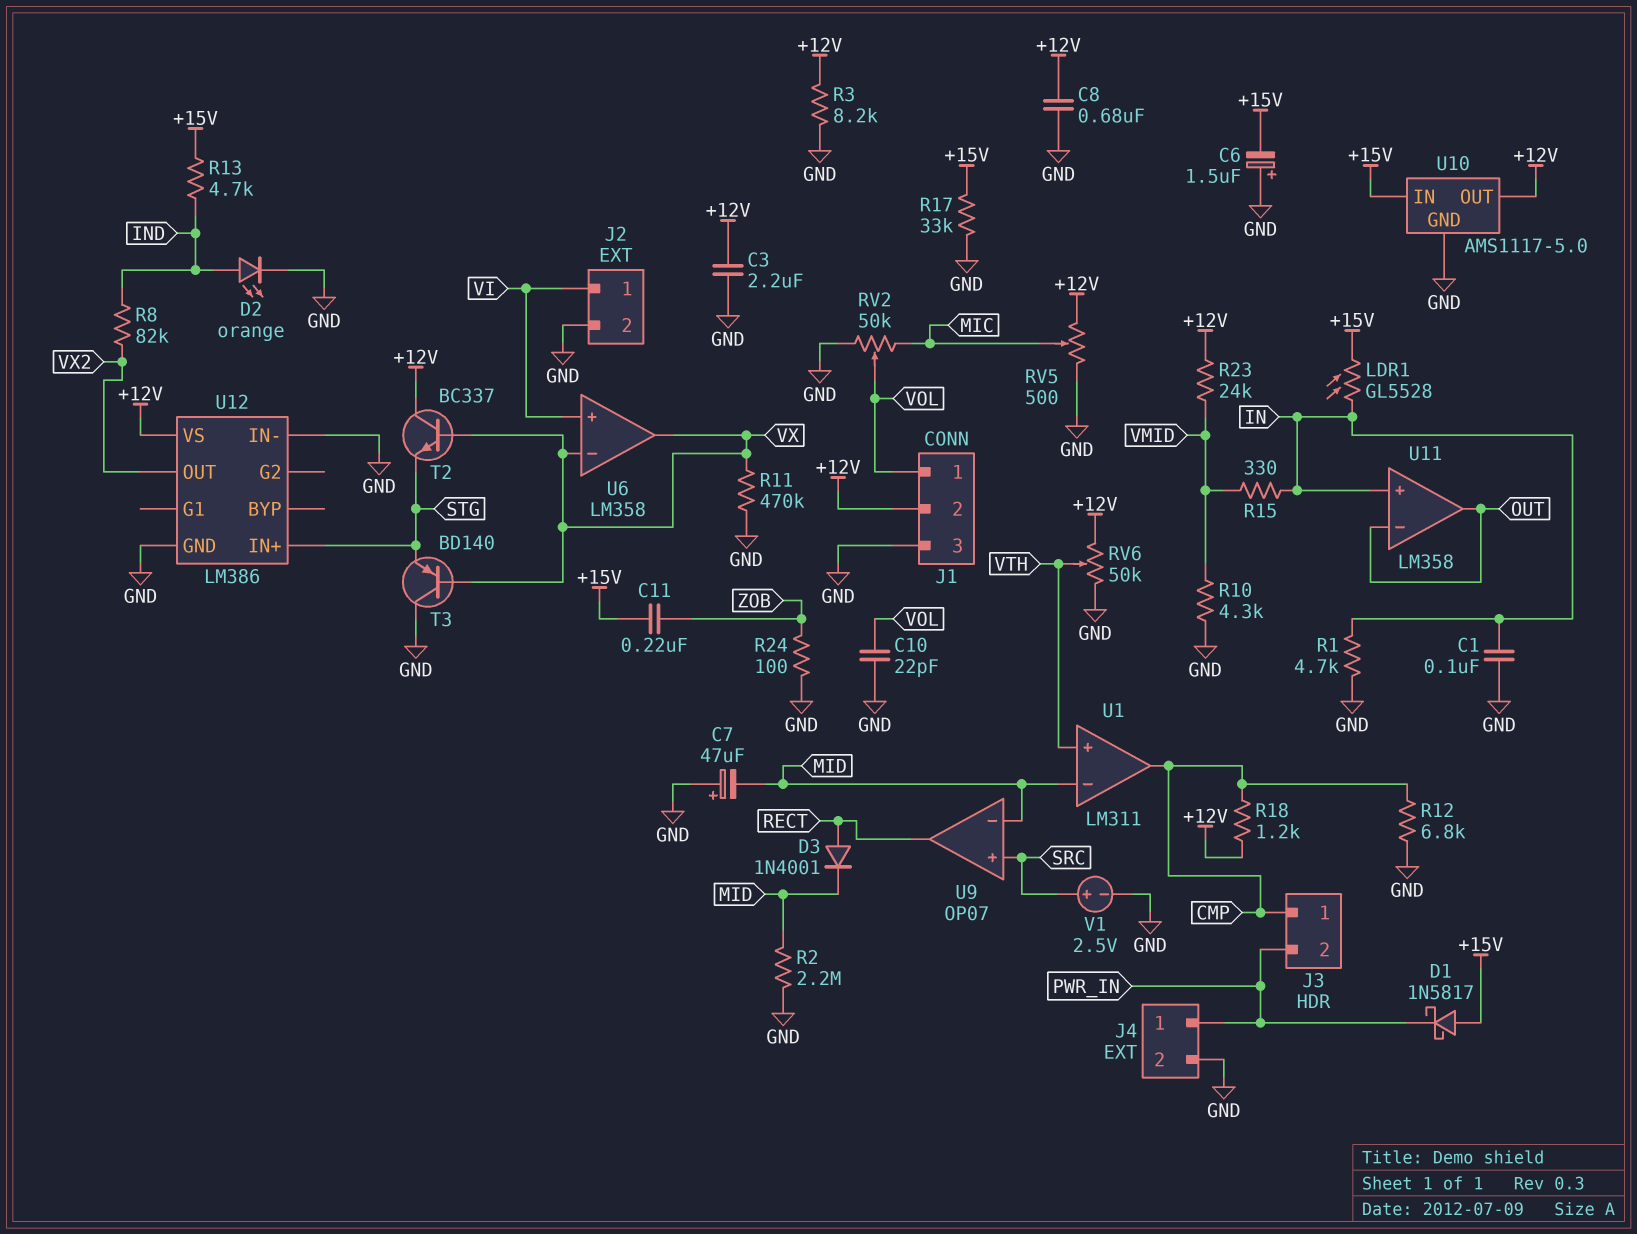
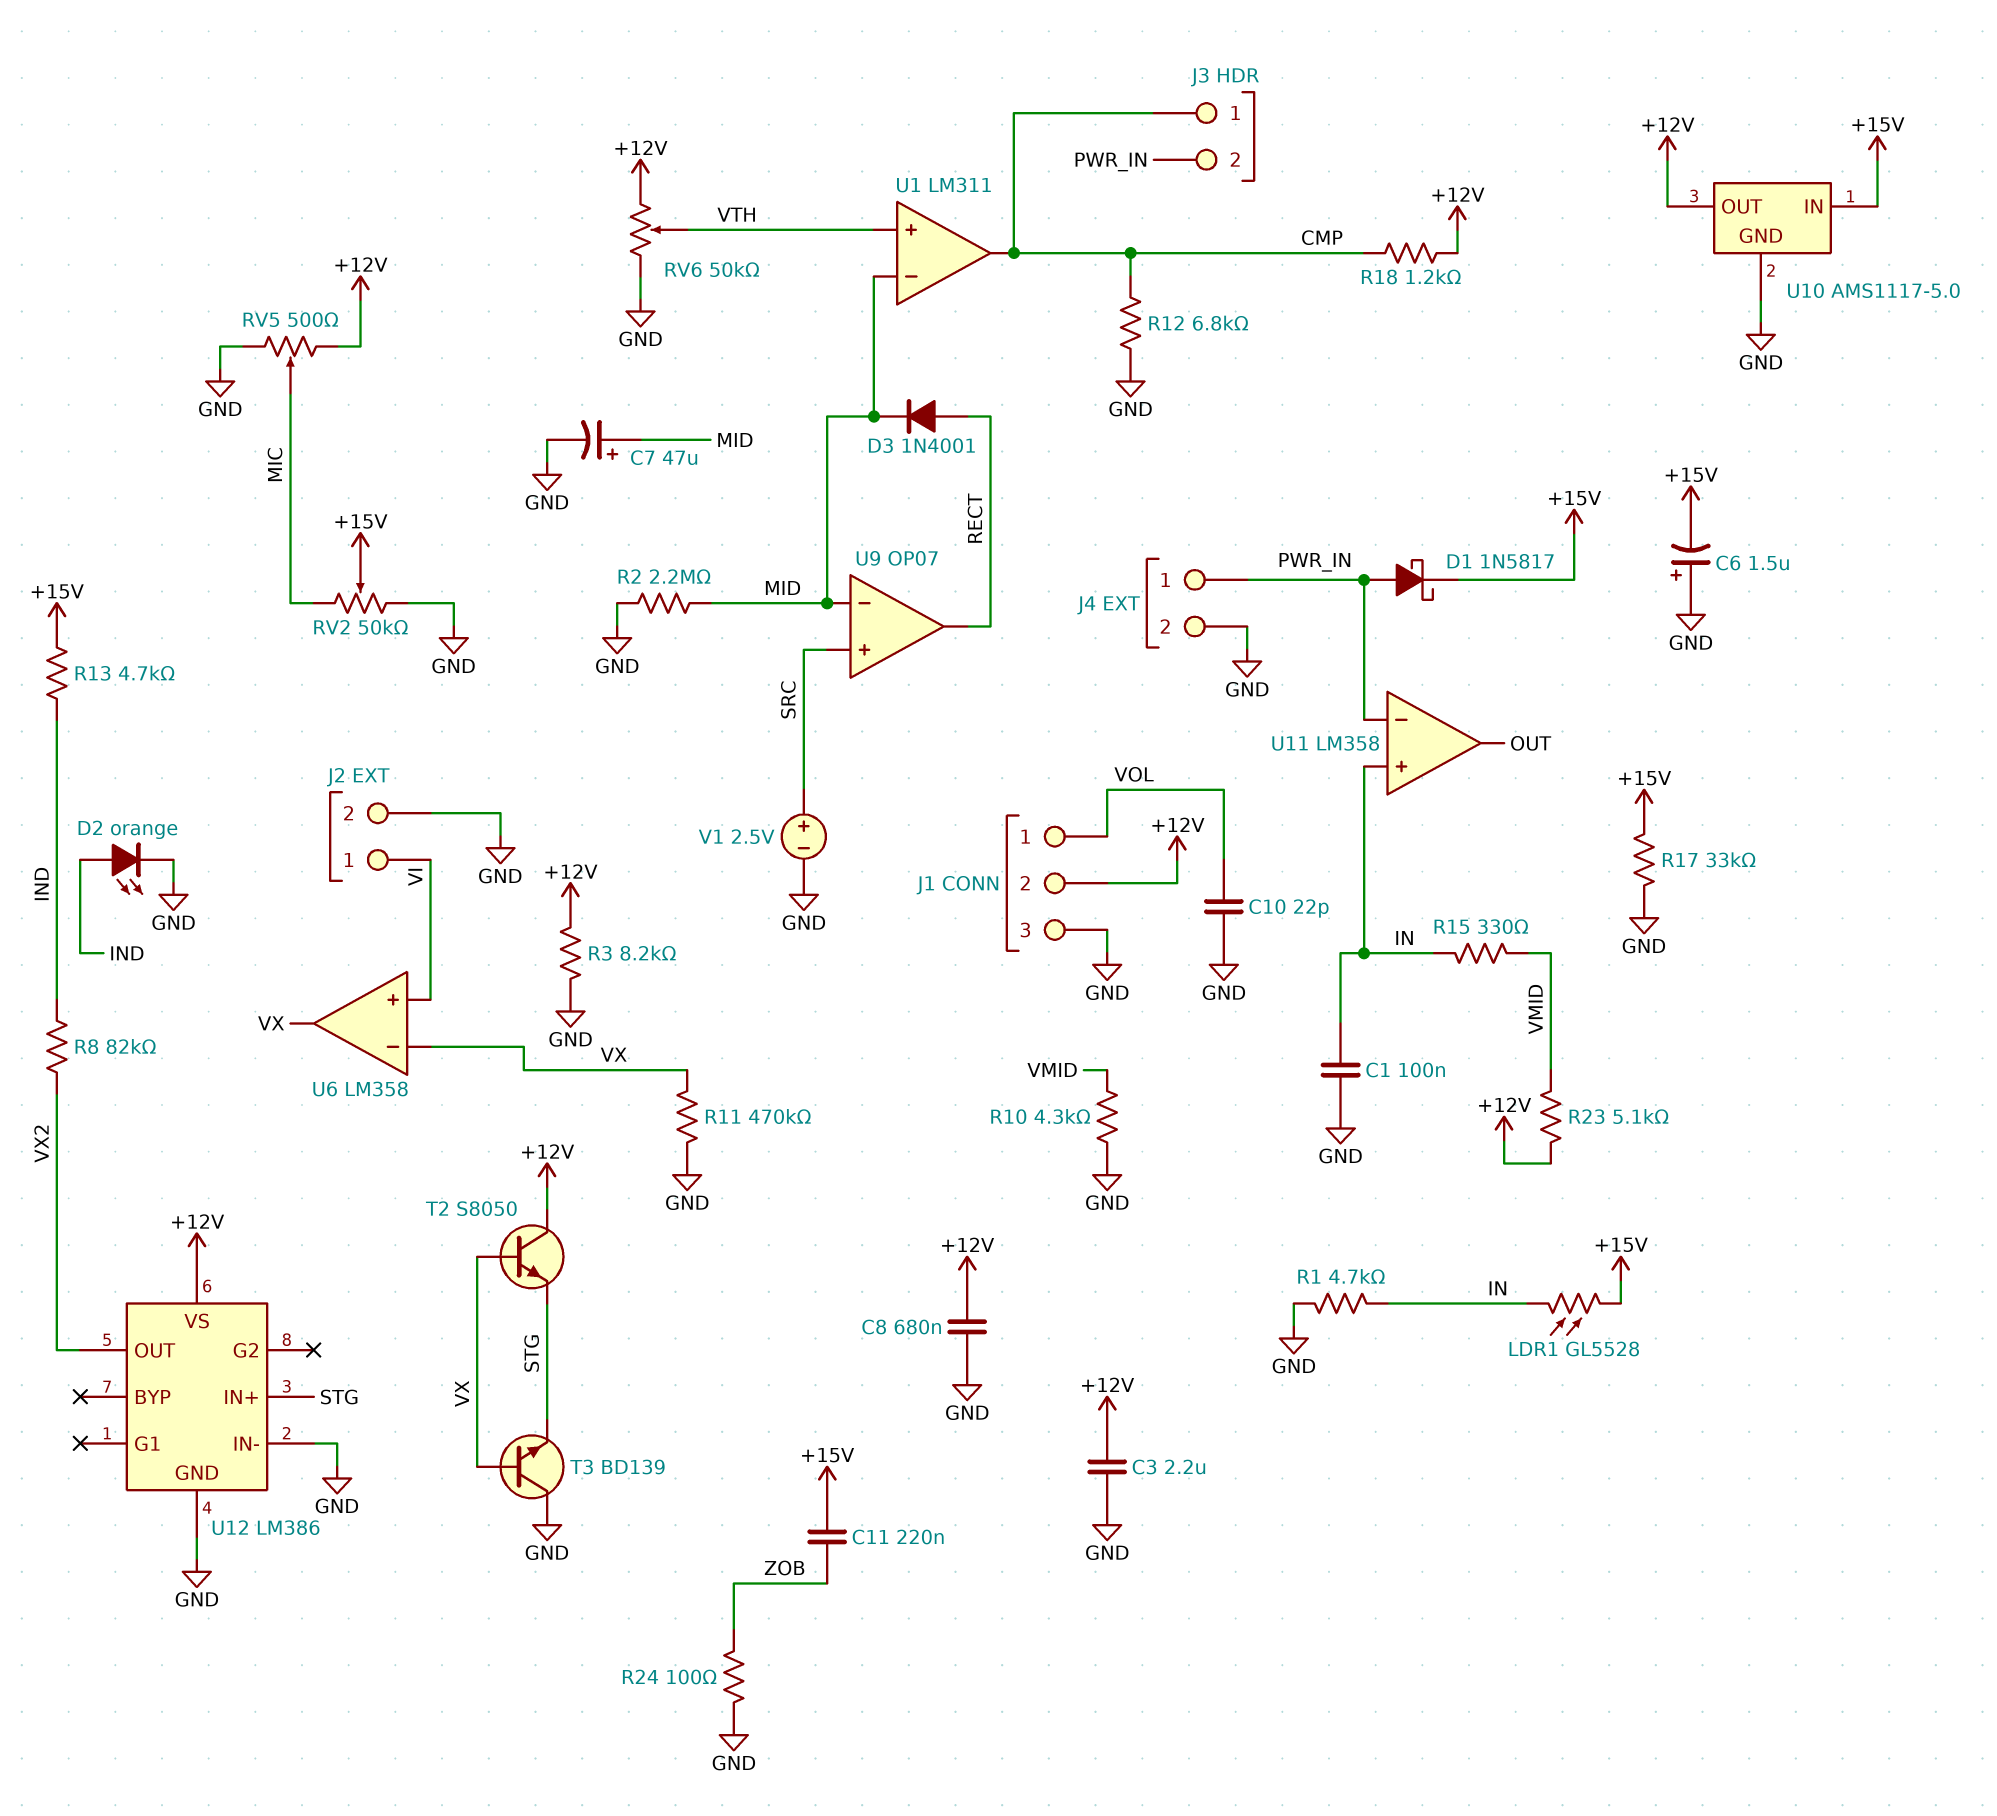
C7: 47uF (plus GND, minus MID) -> 47uF (plus MID, minus GND)
D1: schottky 1N5817 (A +15V, K PWR_IN) -> schottky 1N5817 (A PWR_IN, K +15V)
R23: 24k (+12V, VMID) -> 5.1k (+12V, VMID)
RV2: 50k (GND, MIC, wiper VOL) -> 50k (GND, MIC, wiper +15V)
T2: NPN BC337 (B VX, C +12V, E STG) -> NPN S8050 (B VX, C +12V, E STG)
T3: PNP BD140 (B VX, C GND, E STG) -> NPN BD139 (B VX, C GND, E STG)
U11 pin in-: OUT -> PWR_IN

